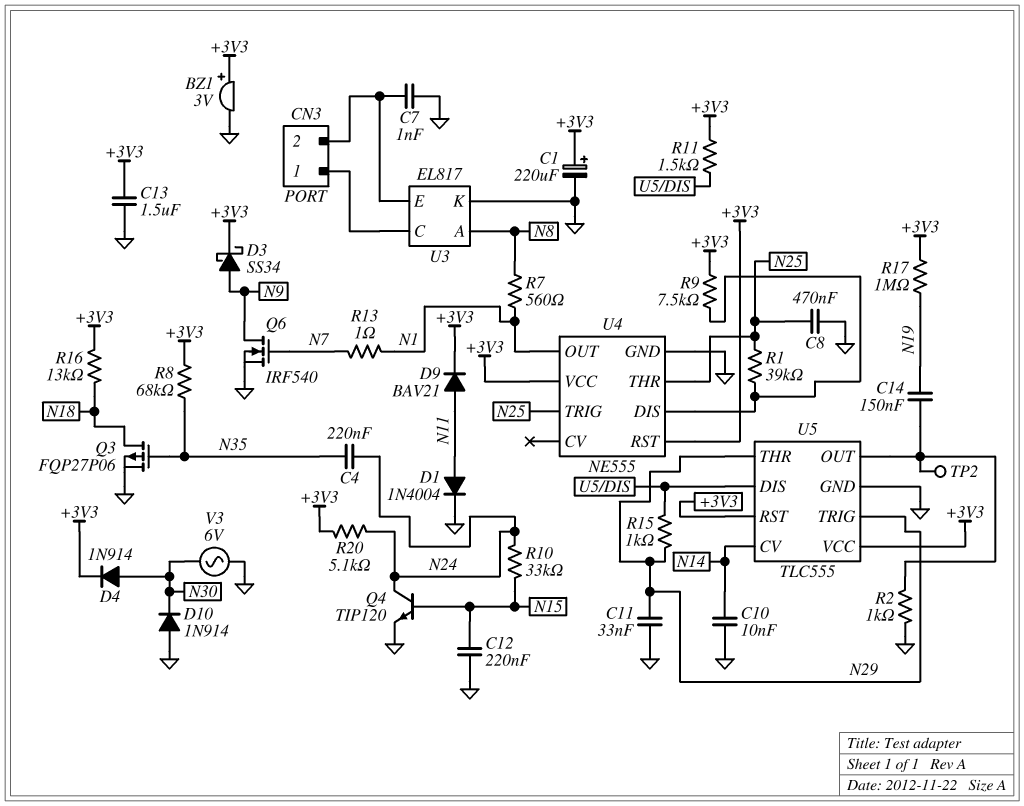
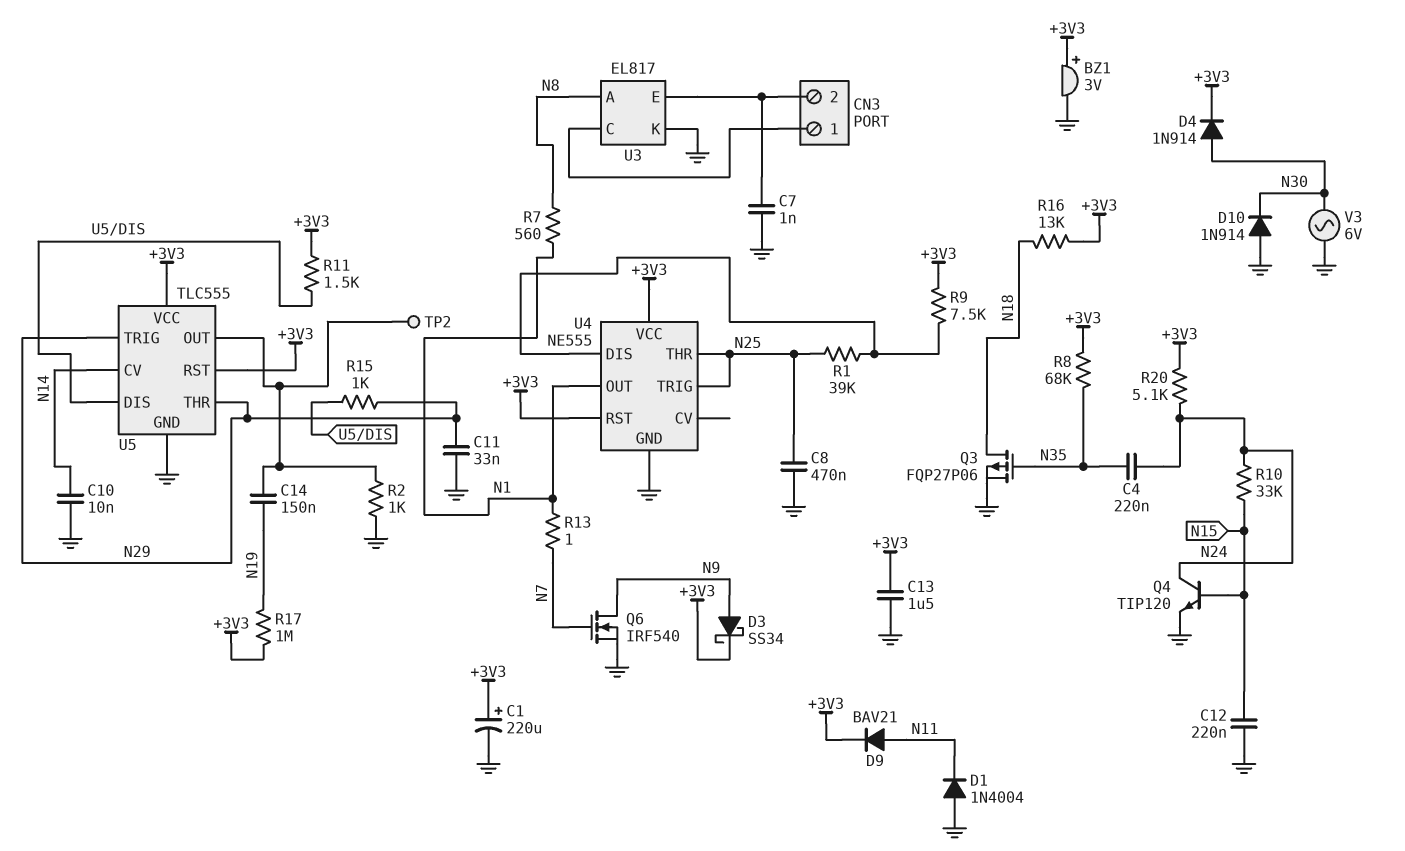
D1: diode 1N4004 (A N11, K GND) -> diode 1N4004 (A GND, K N11)

